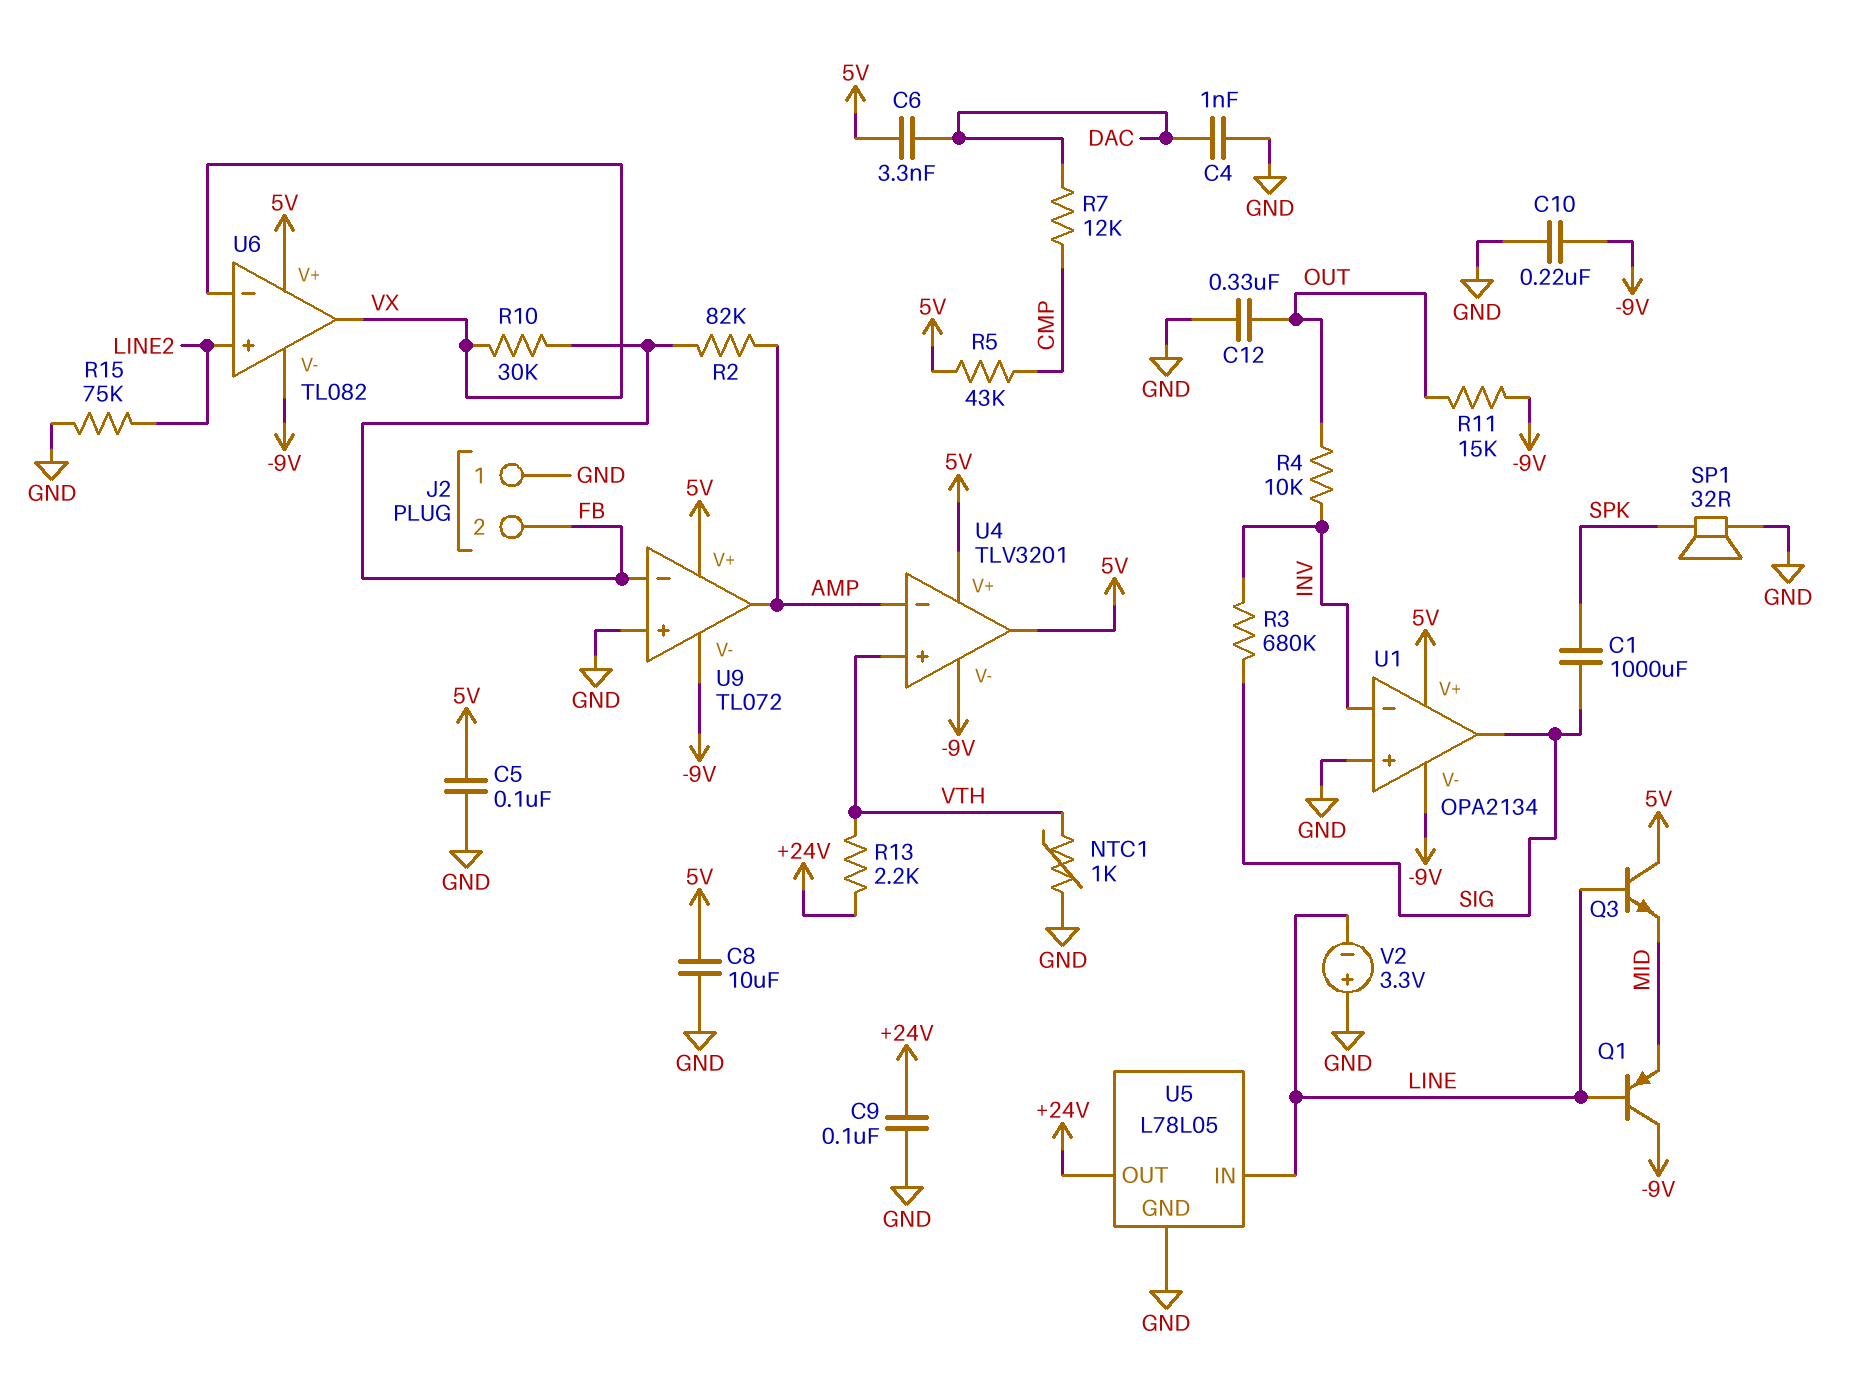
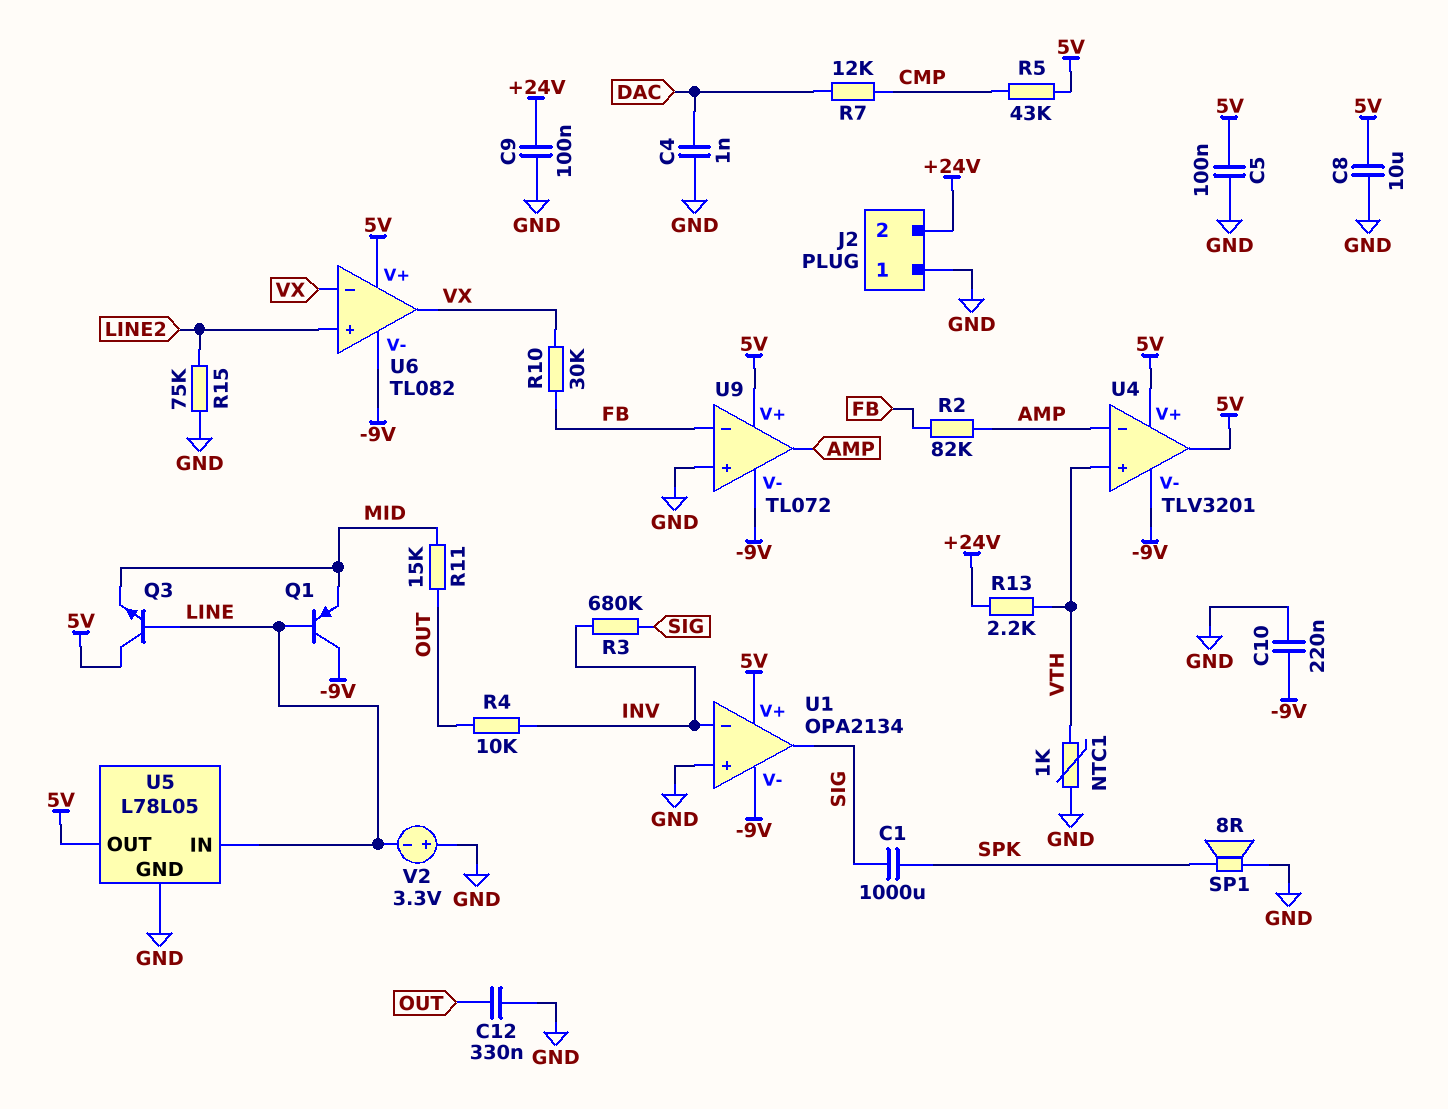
C6: 3.3nF (5V, DAC) -> none
J2 pin 2: FB -> +24V
R11: 15k (-9V, OUT) -> 15k (MID, OUT)
SP1: speaker 32R (GND, SPK) -> speaker 8R (GND, SPK)
U5 pin OUT: +24V -> 5V

